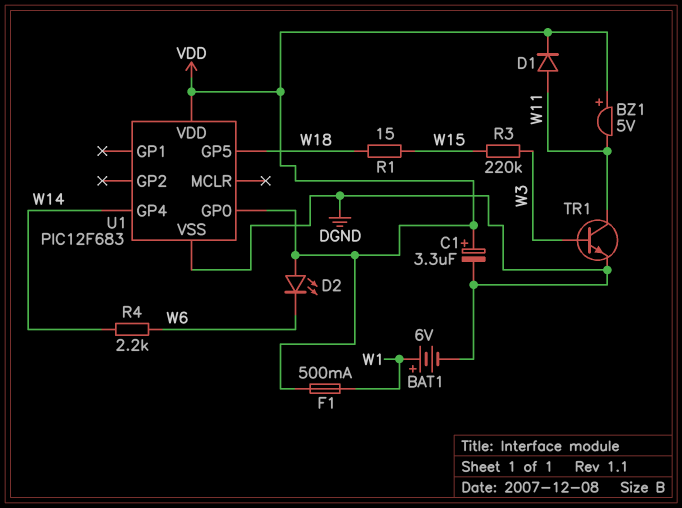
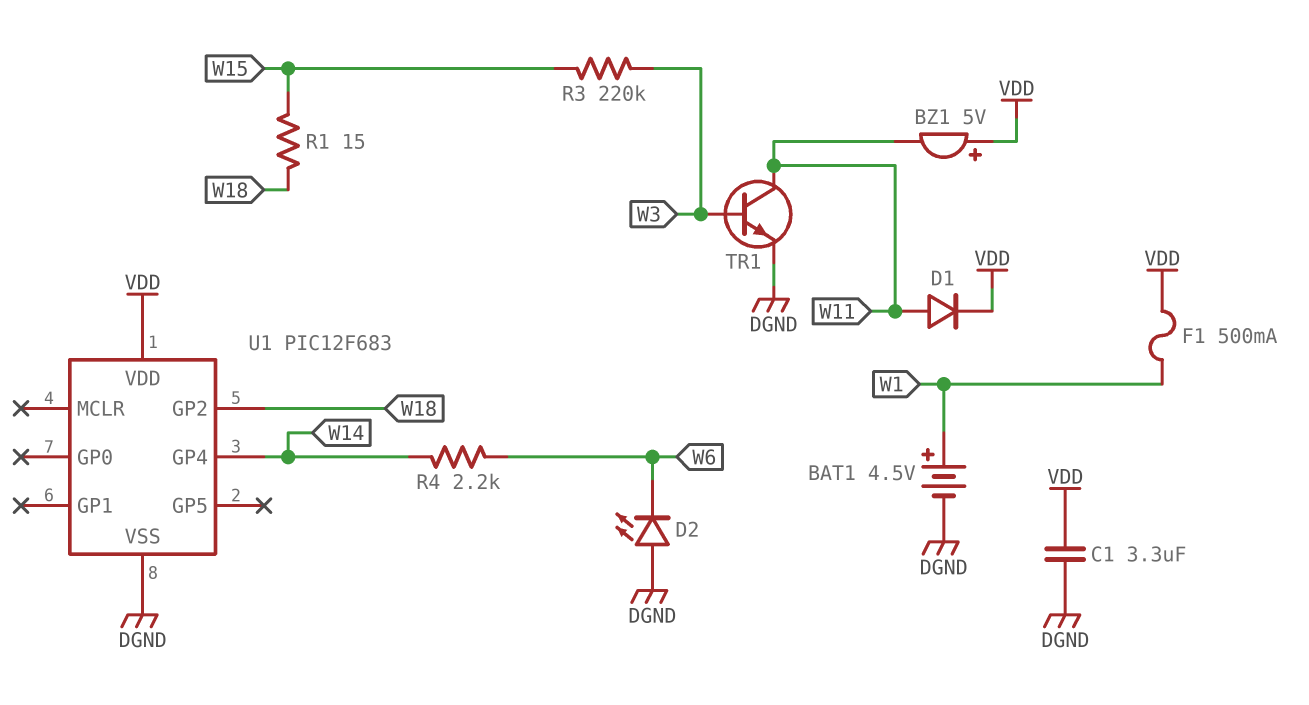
BAT1: 6V (plus W1, minus DGND) -> 4.5V (plus W1, minus DGND)
C1: 3.3uF (plus VDD, minus DGND) -> 3.3uF (DGND, VDD)
D2: LED (A VDD, K W6) -> LED (A DGND, K W6)
U1 pin GP0: VDD -> none
U1 pin GP2: none -> W18
U1 pin GP5: W18 -> none

